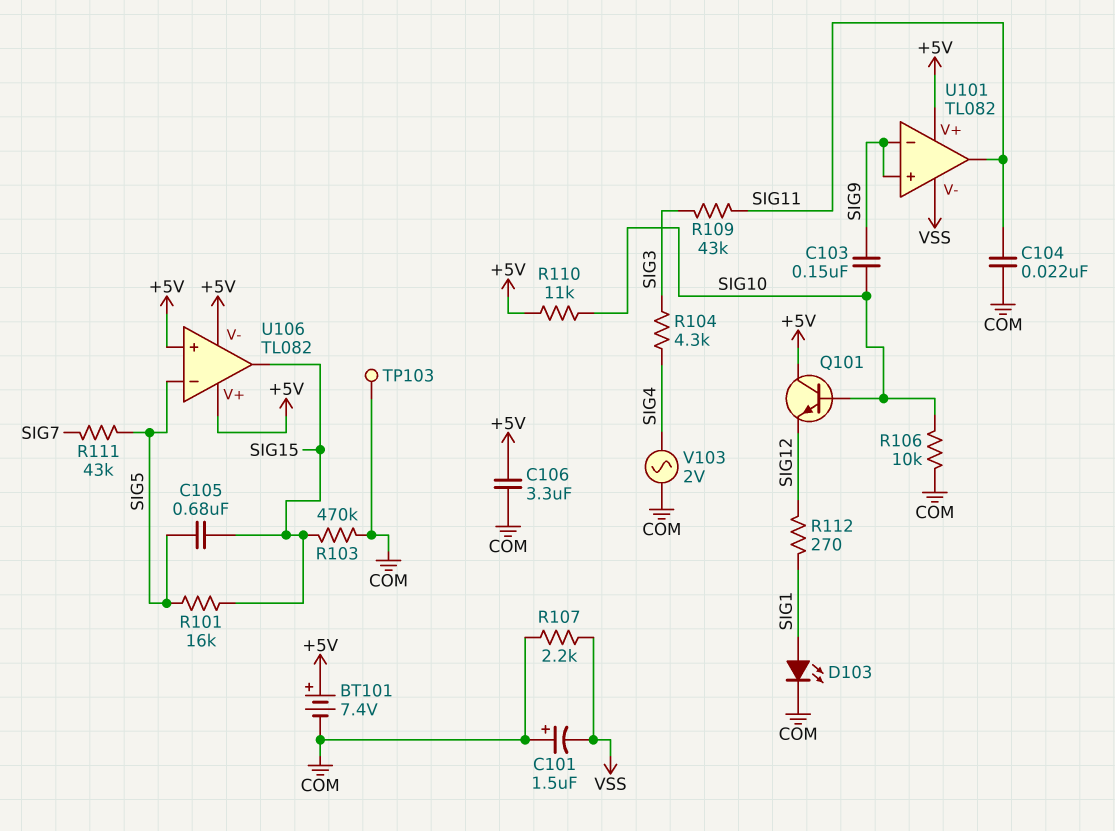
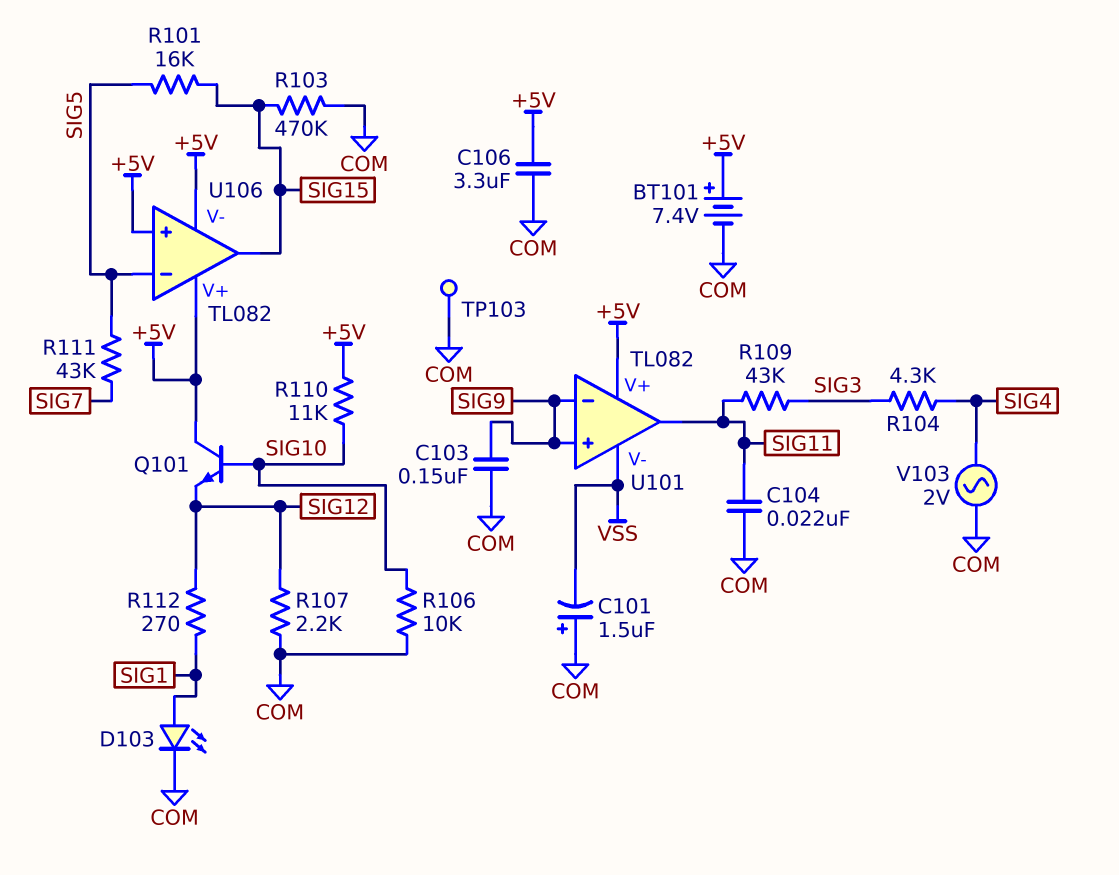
C103: 150nF (SIG9, SIG10) -> 150nF (COM, SIG9)
C105: 680nF (SIG5, SIG15) -> none
R107: 2.2k (COM, VSS) -> 2.2k (COM, SIG12)

